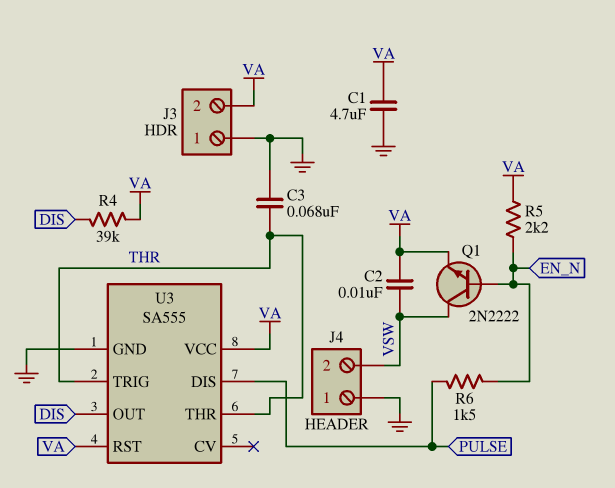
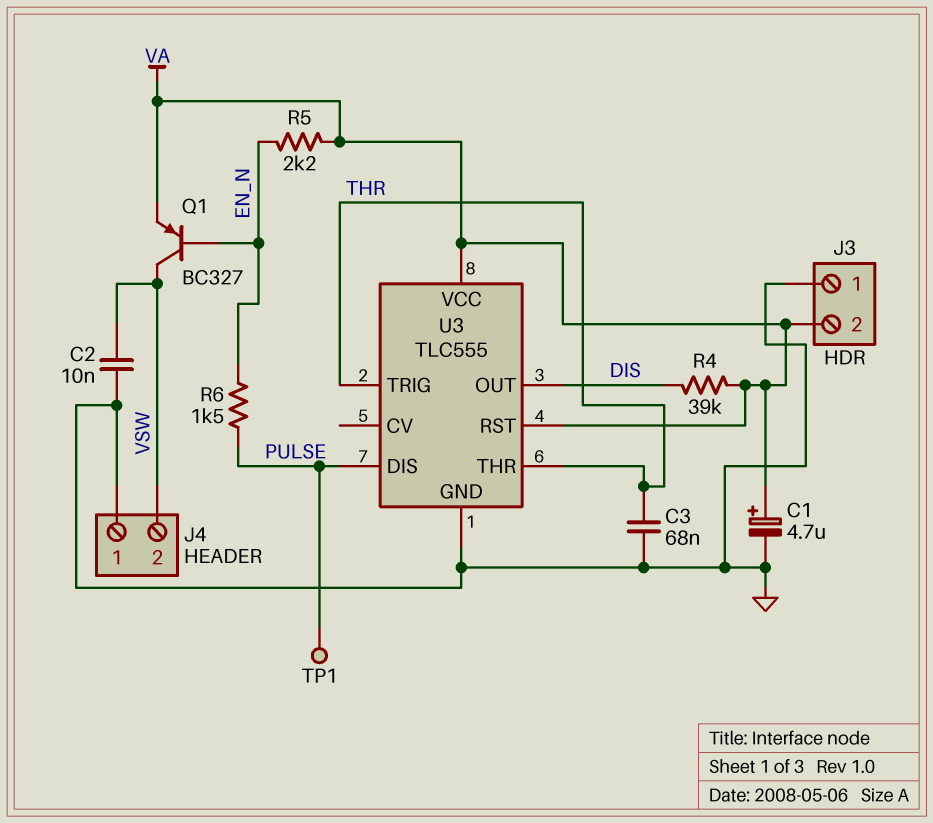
C1: 4.7uF (GND, VA) -> 4.7uF (plus VA, minus GND)
C2: 10nF (VA, VSW) -> 10nF (GND, VSW)
Q1: NPN 2N2222 (B EN_N, C VSW, E VA) -> PNP BC327 (B EN_N, C VSW, E VA)
TP1: none -> test point (PULSE)
U3: SA555 -> TLC555

